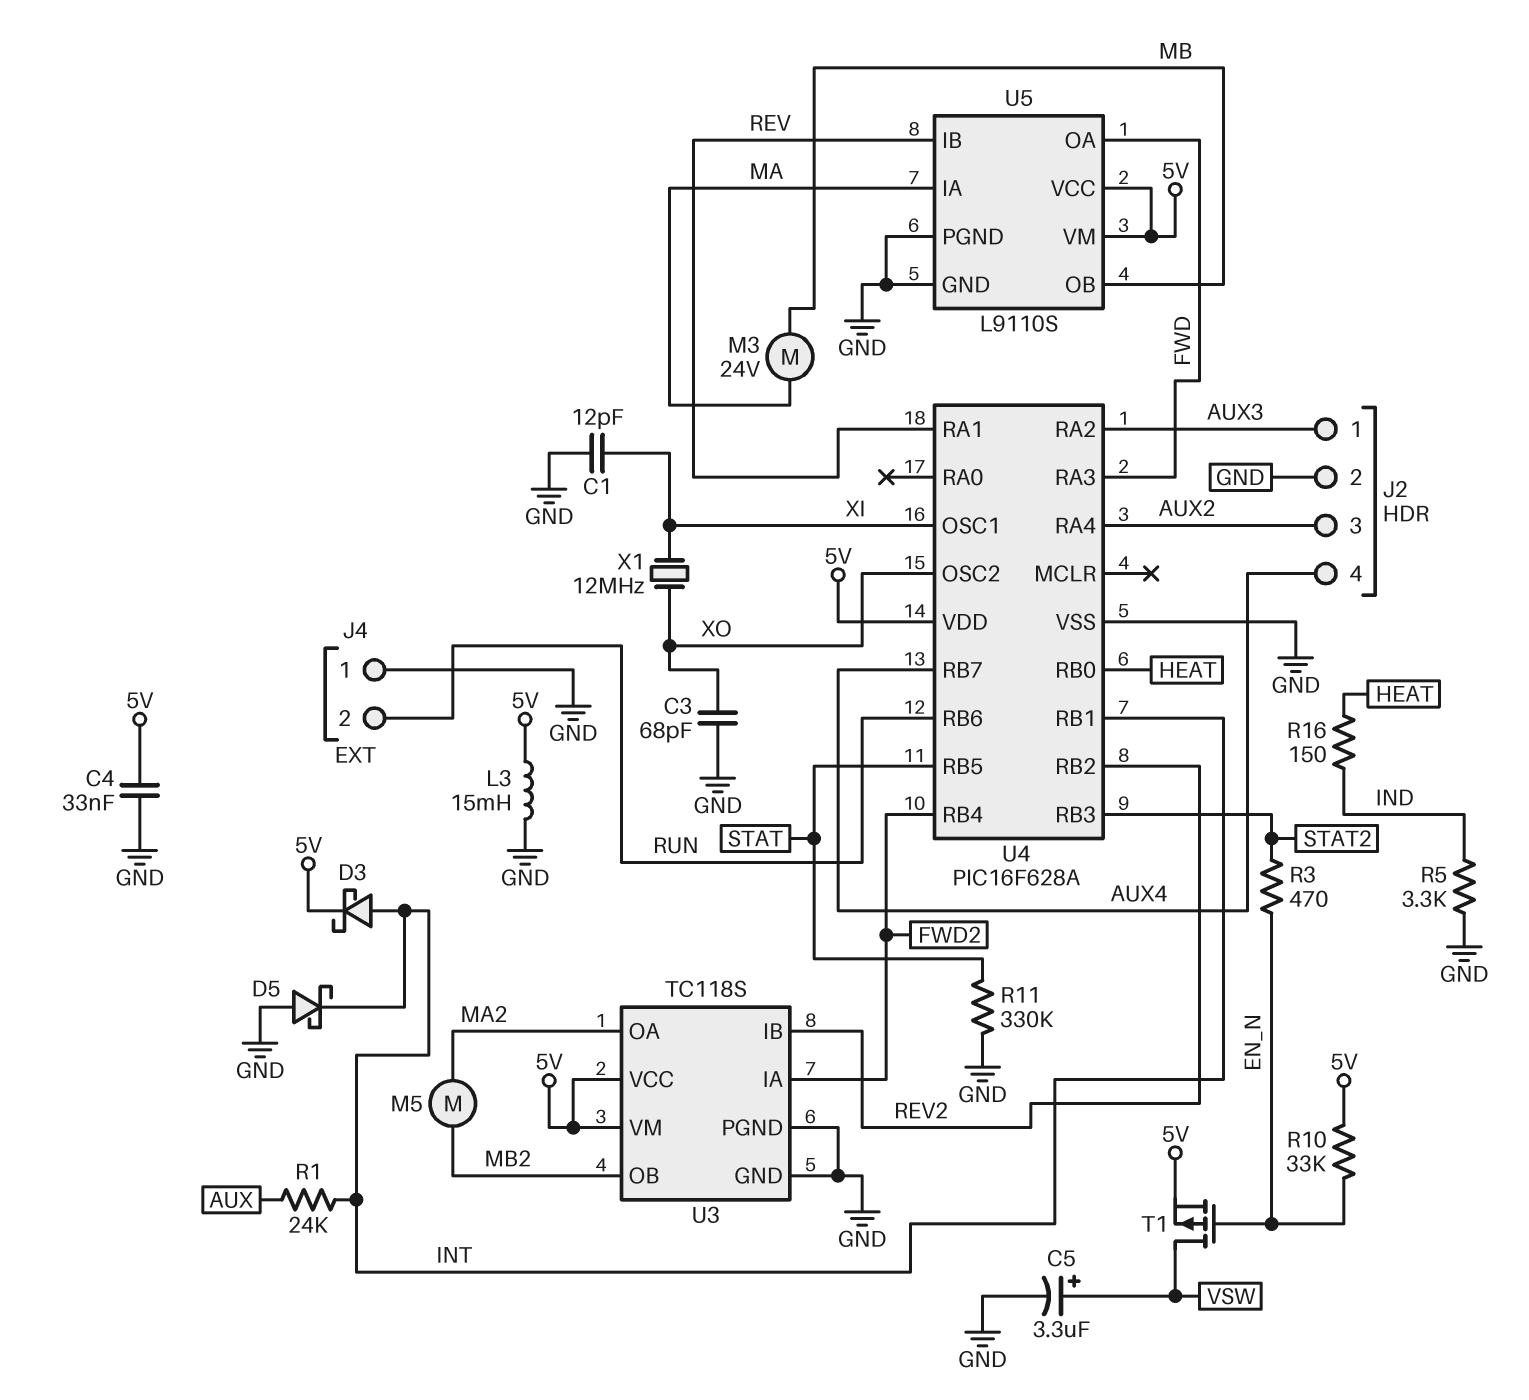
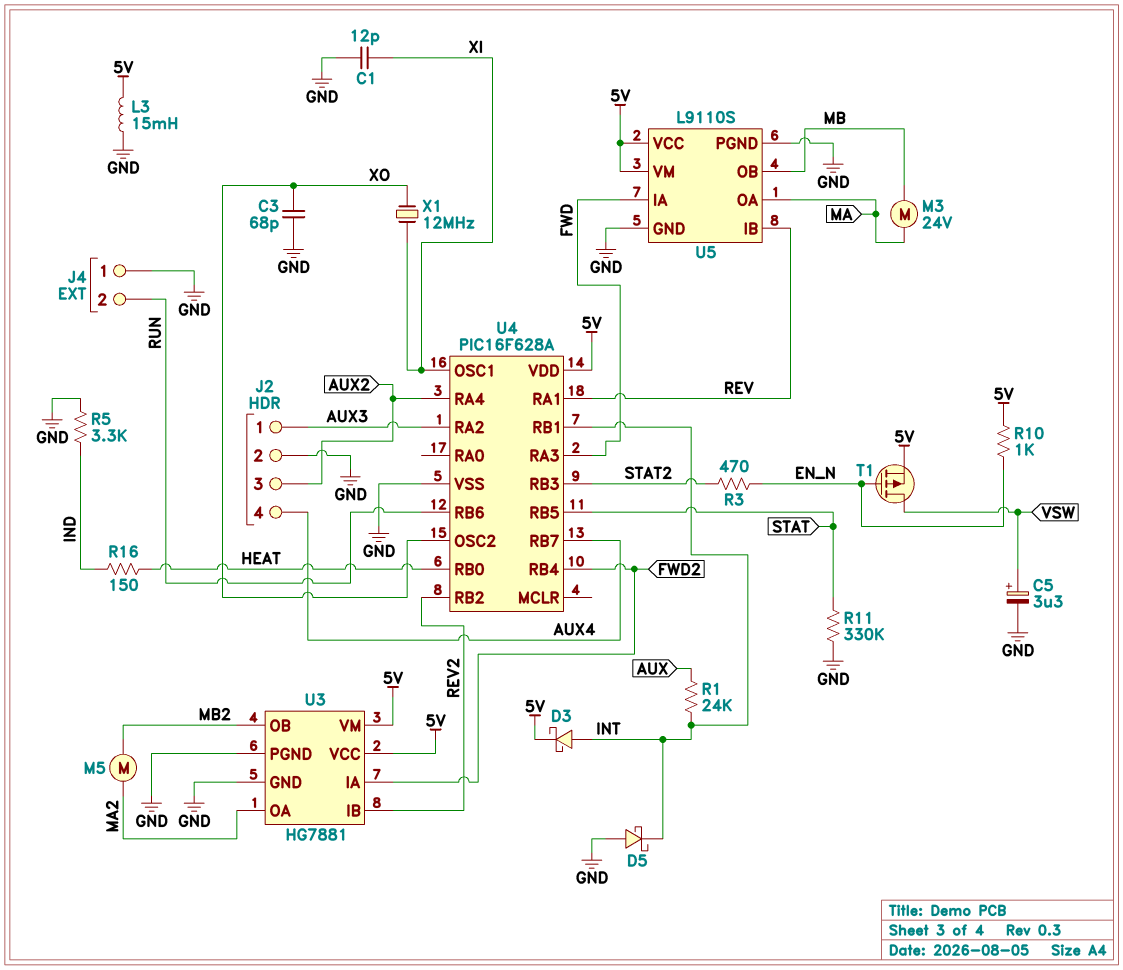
C4: 33nF (5V, GND) -> none
R10: 33k (5V, EN_N) -> 1k (5V, EN_N)
U3: TC118S -> HG7881
U5 pin IA: MA -> FWD
U5 pin OA: FWD -> MA

